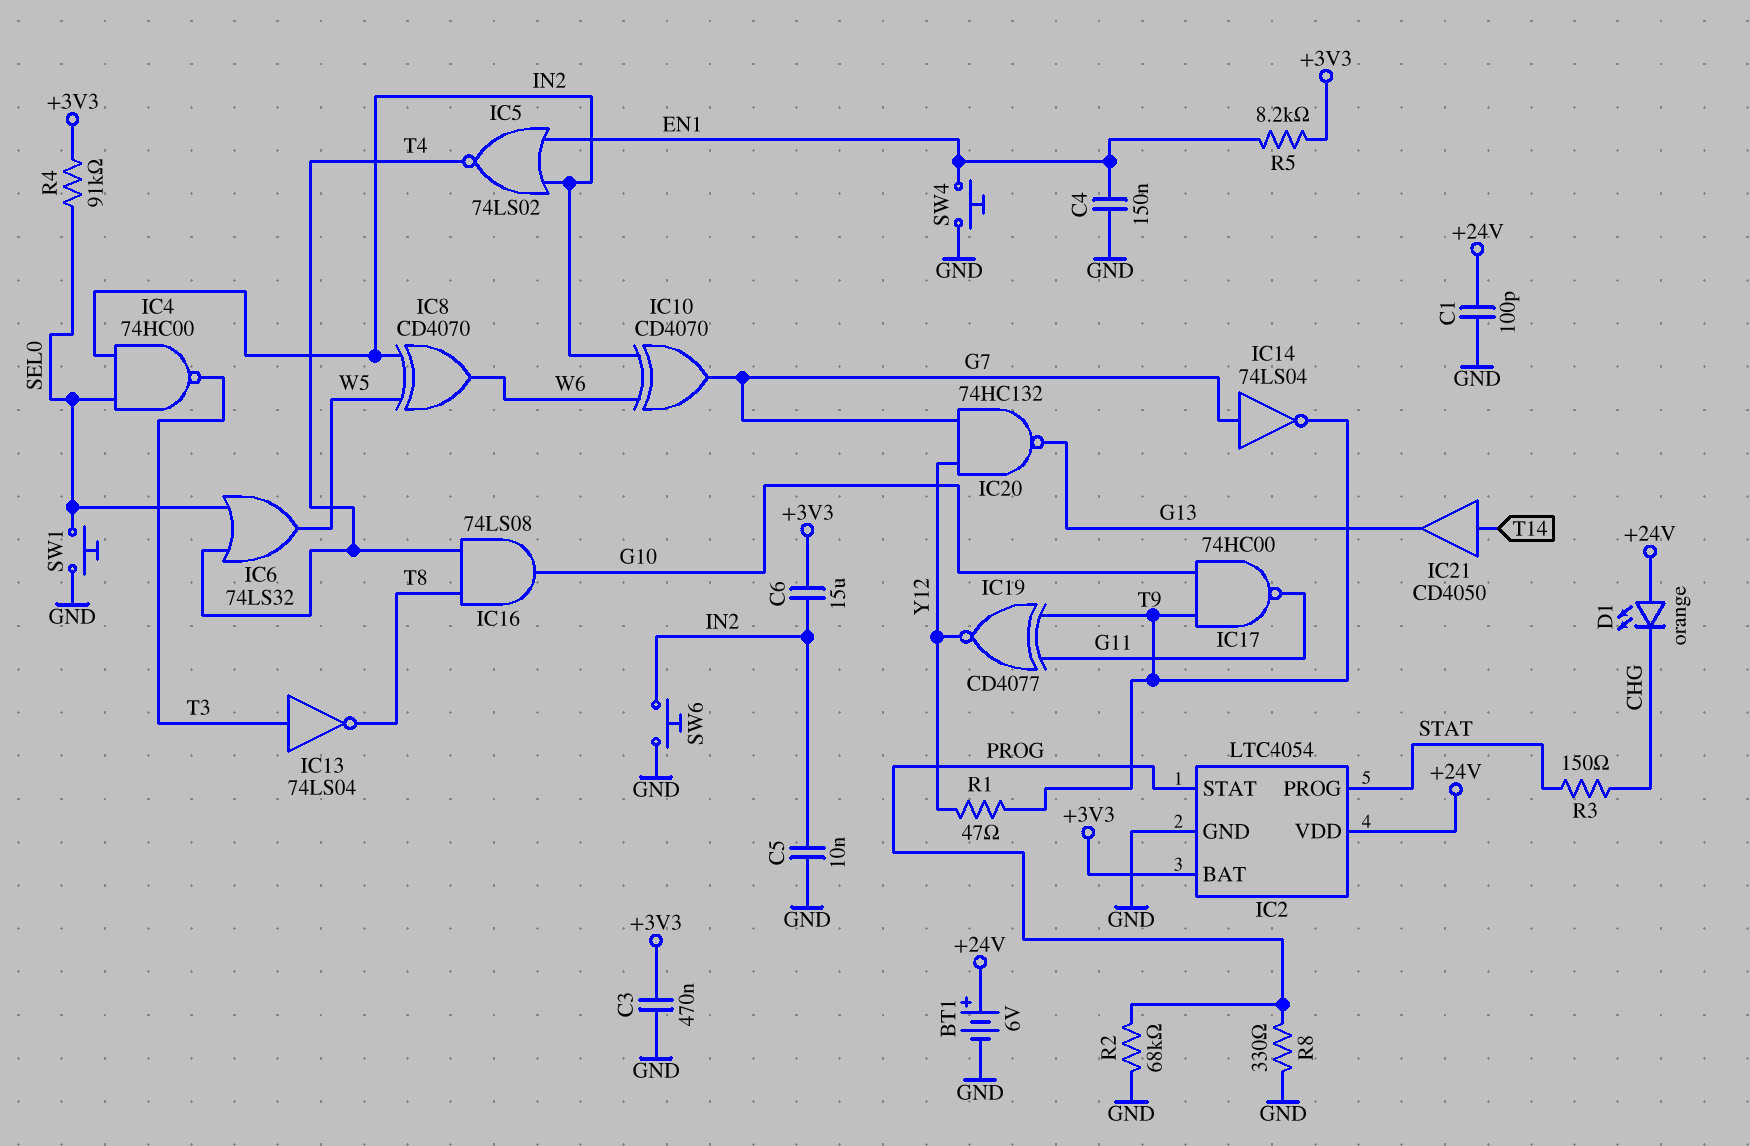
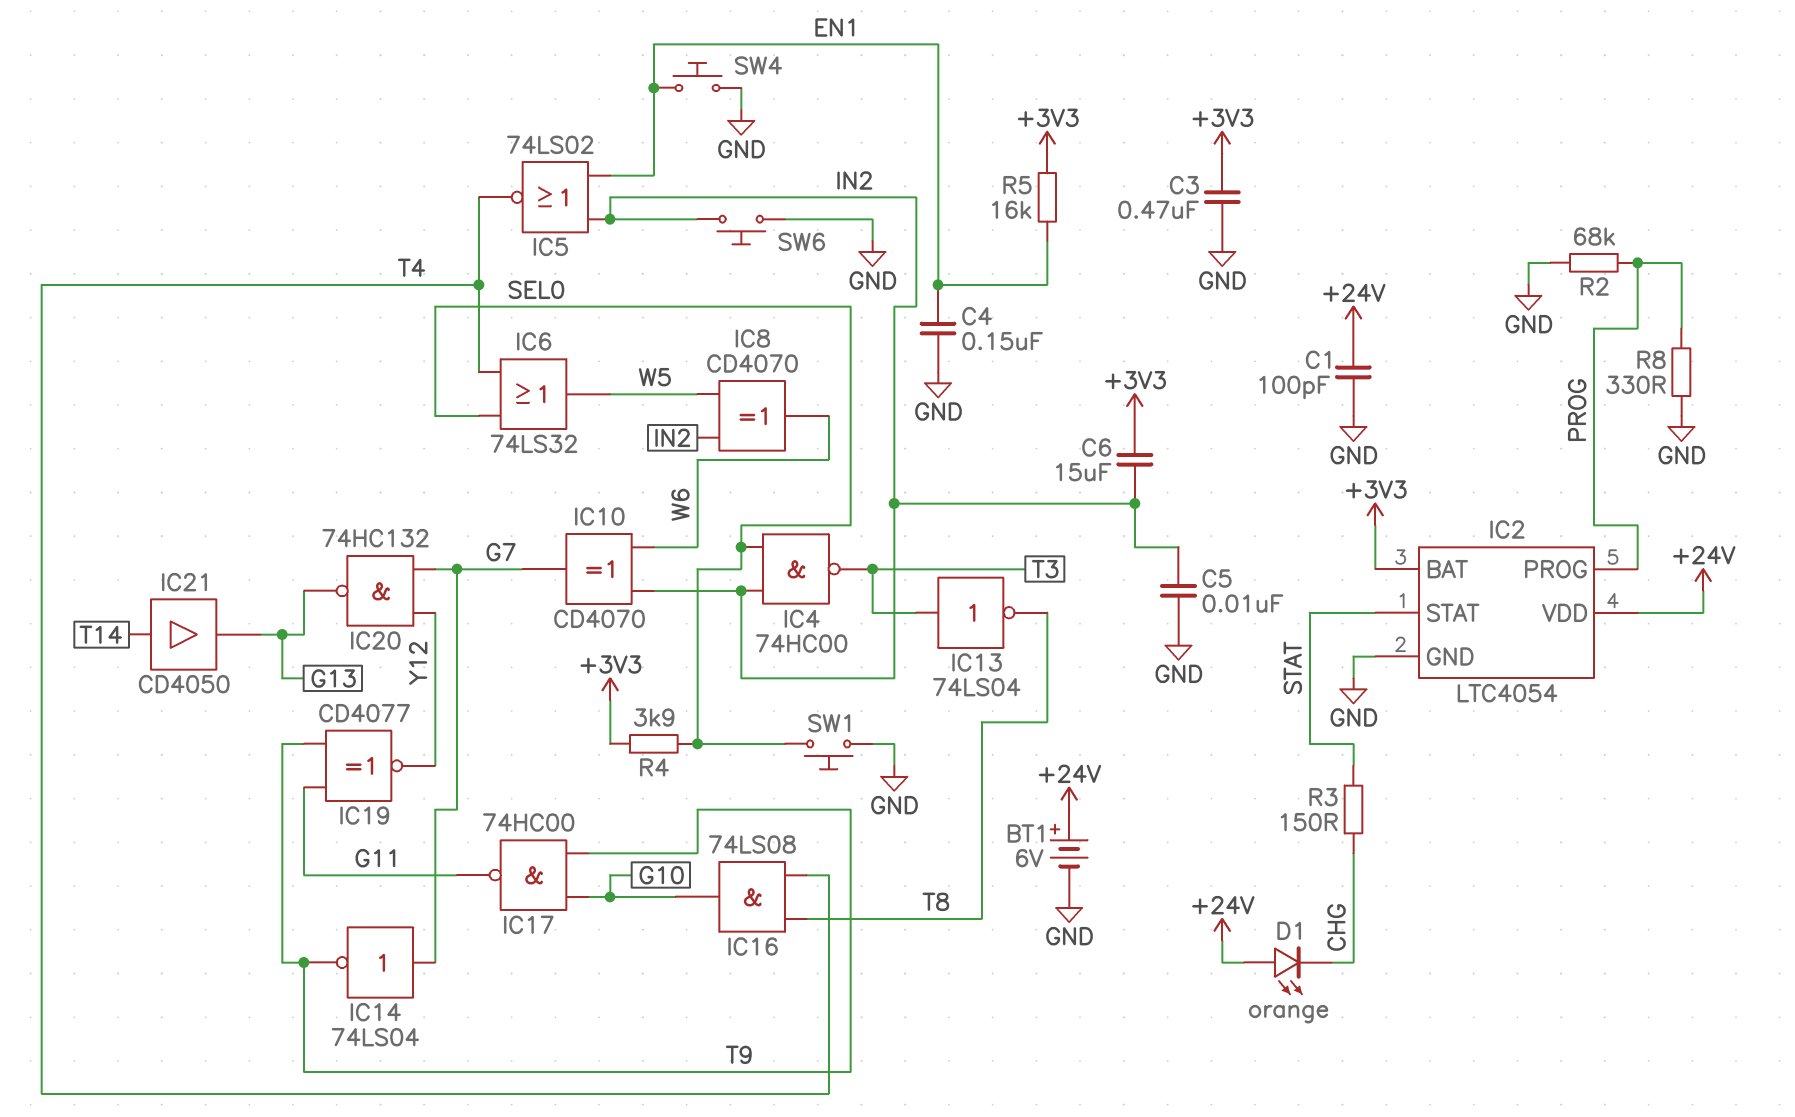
IC2 pin PROG: STAT -> PROG
IC2 pin STAT: PROG -> STAT
R1: 47 (T9, Y12) -> none
R4: 91k (+3V3, SEL0) -> 3.9k (+3V3, SEL0)
R5: 8.2k (+3V3, EN1) -> 16k (+3V3, EN1)

